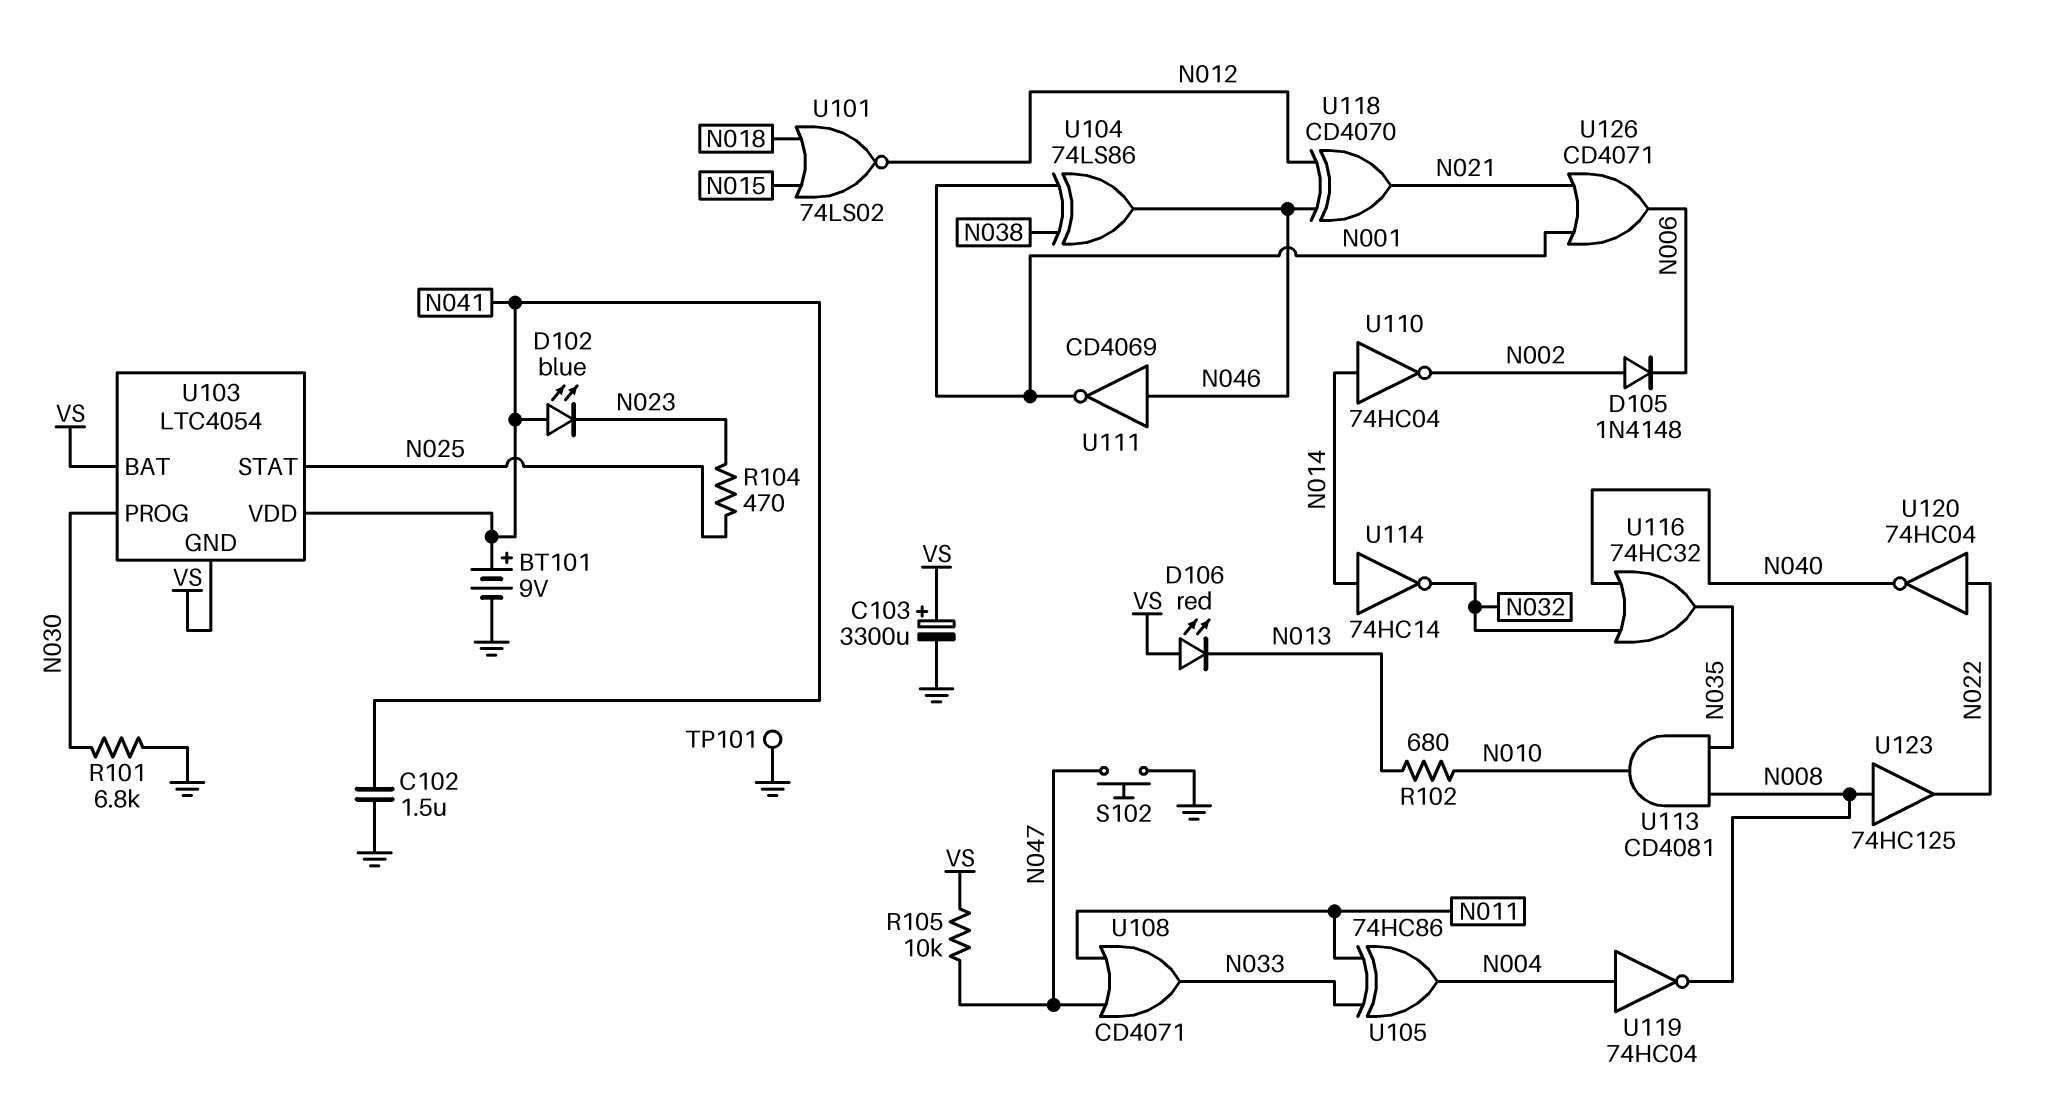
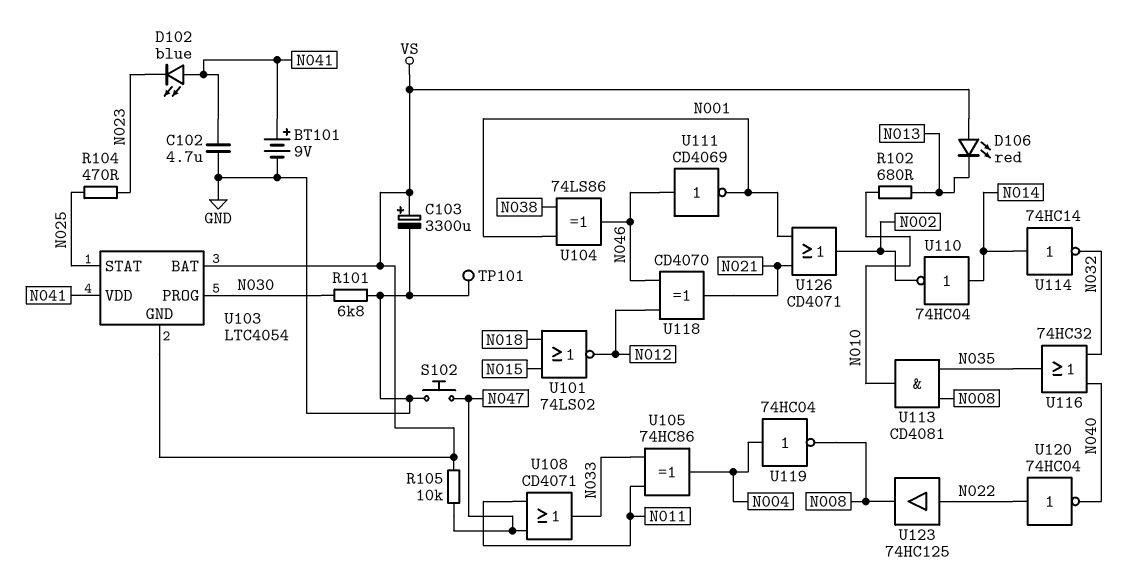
C102: 1.5uF (GND, N041) -> 4.7uF (GND, N041)
D105: diode 1N4148 (A N002, K N006) -> none
U123: buffer 74HC125 (in N008, out N022) -> buffer 74HC125 (in N022, out N008)
U126: OR CD4071 (in N001, in N021, out N006) -> OR CD4071 (in N001, in N021, out N002)

